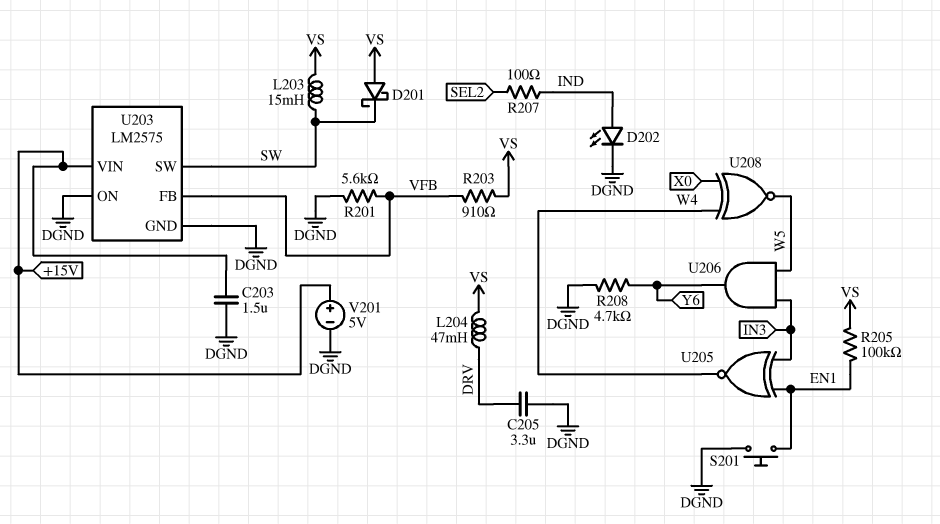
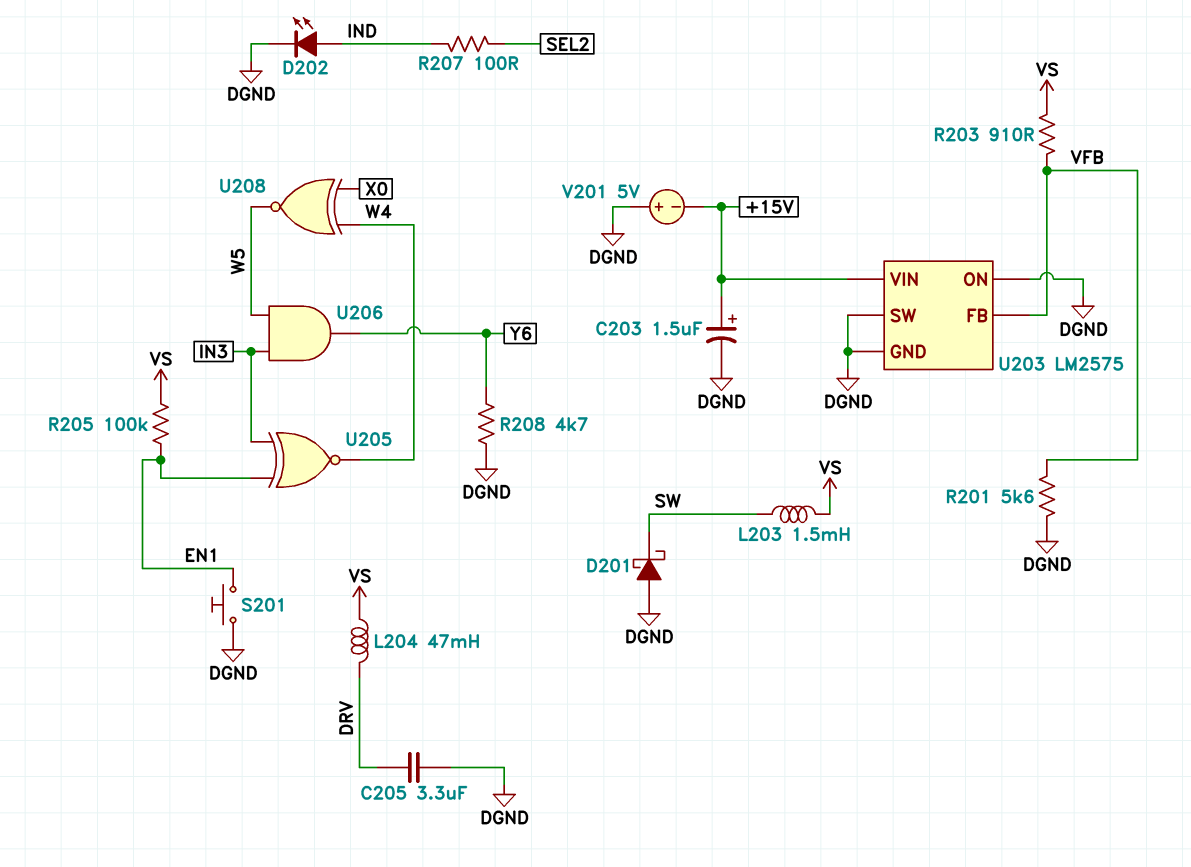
C203: 1.5uF (+15V, DGND) -> 1.5uF (plus +15V, minus DGND)
D201: schottky (A VS, K SW) -> schottky (A DGND, K SW)
L203: 15mH (SW, VS) -> 1.5mH (SW, VS)
U203 pin SW: SW -> DGND
V201: 5V (plus +15V, minus DGND) -> 5V (plus DGND, minus +15V)

